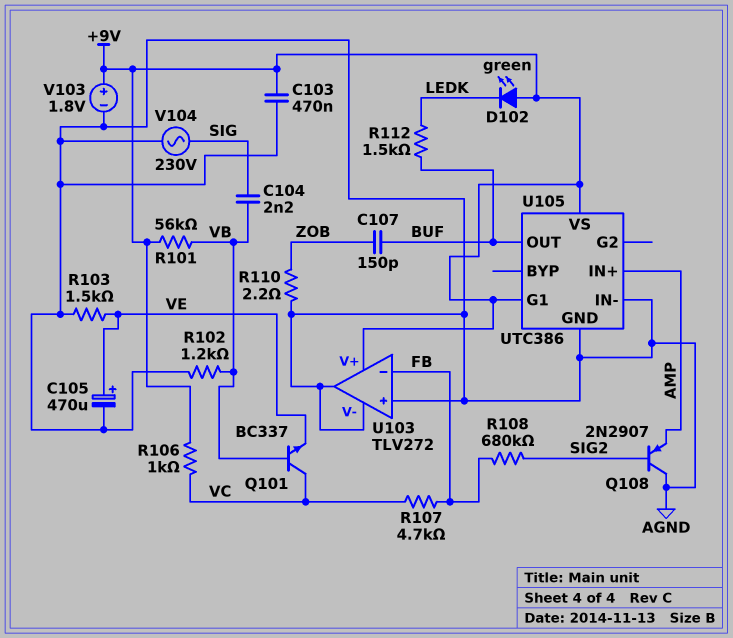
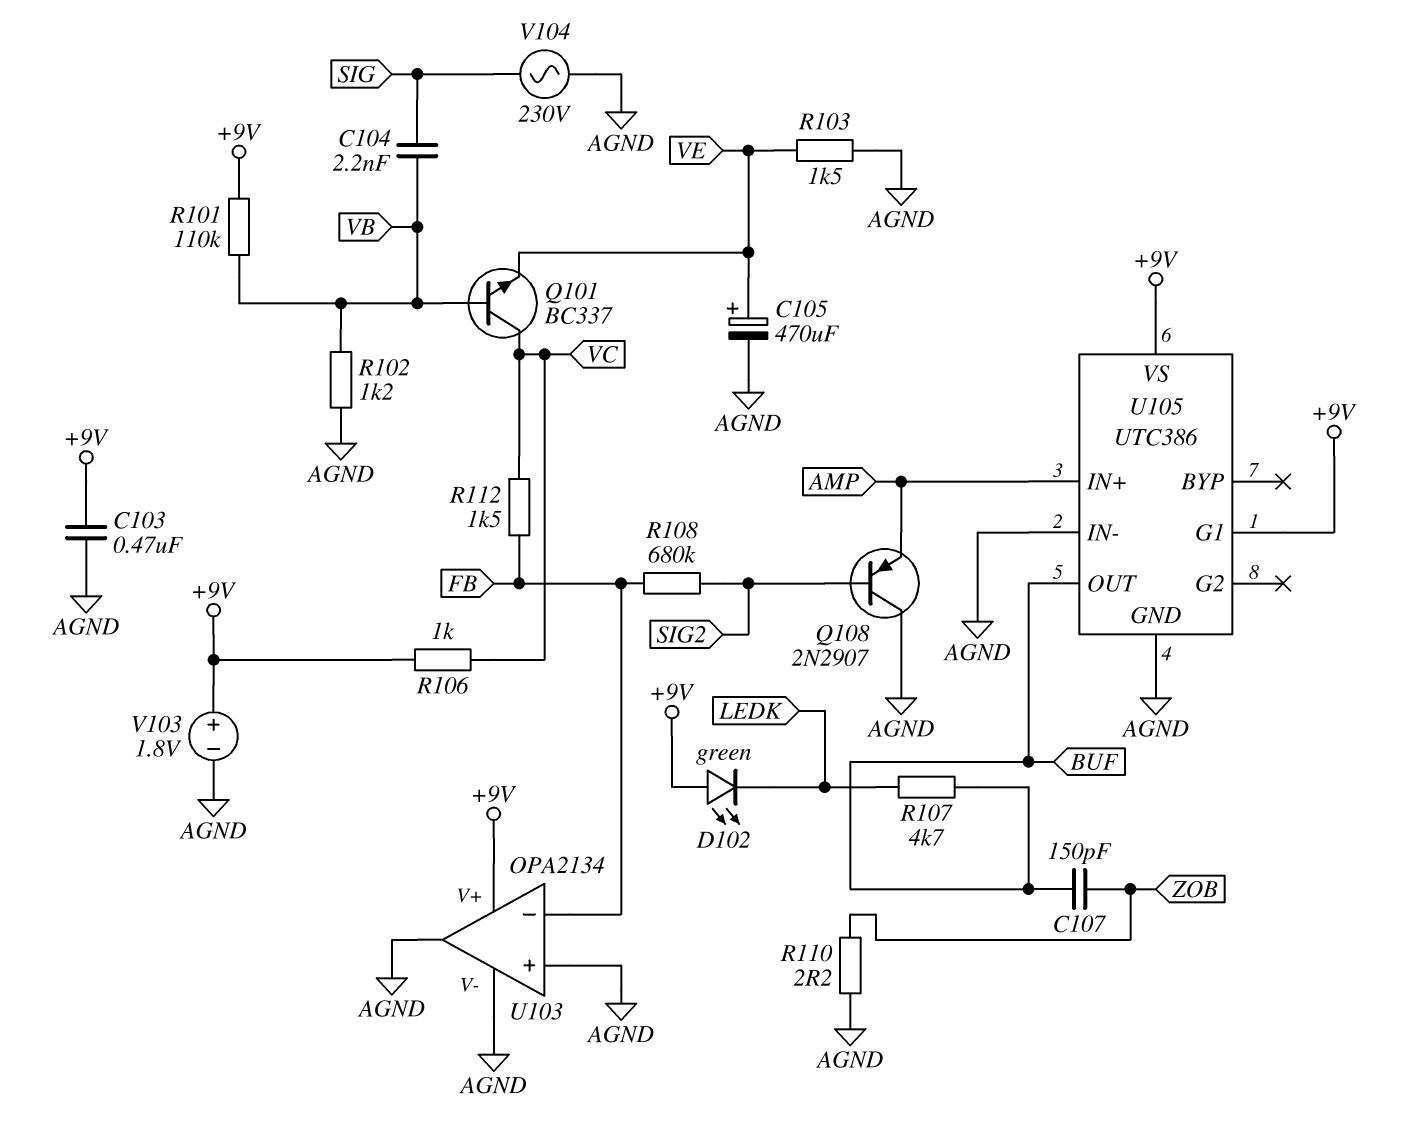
R101: 56k (+9V, VB) -> 110k (+9V, VB)
R107: 4.7k (FB, VC) -> 4.7k (BUF, LEDK)
R112: 1.5k (BUF, LEDK) -> 1.5k (FB, VC)
U103: TLV272 -> OPA2134

